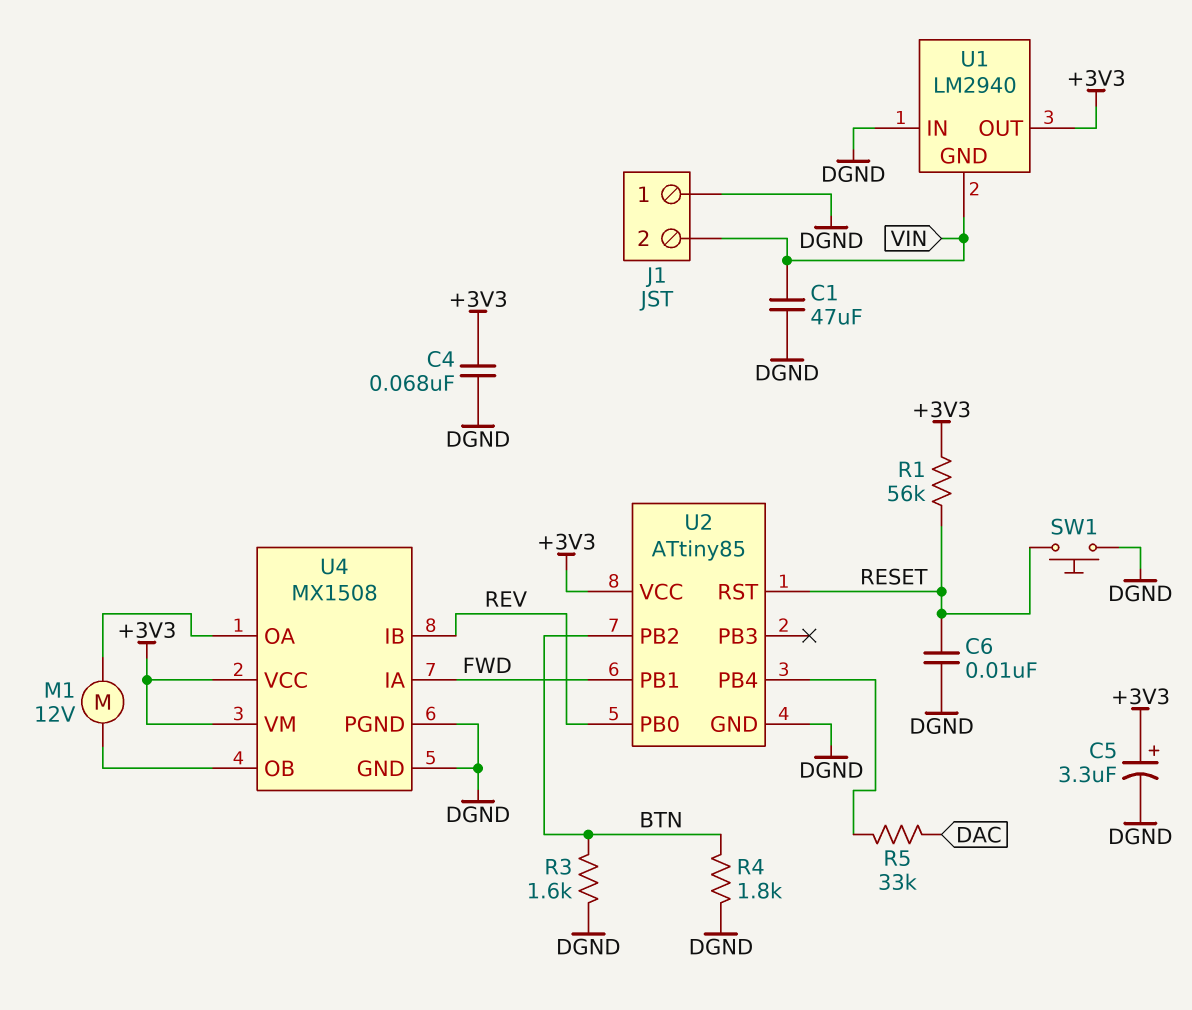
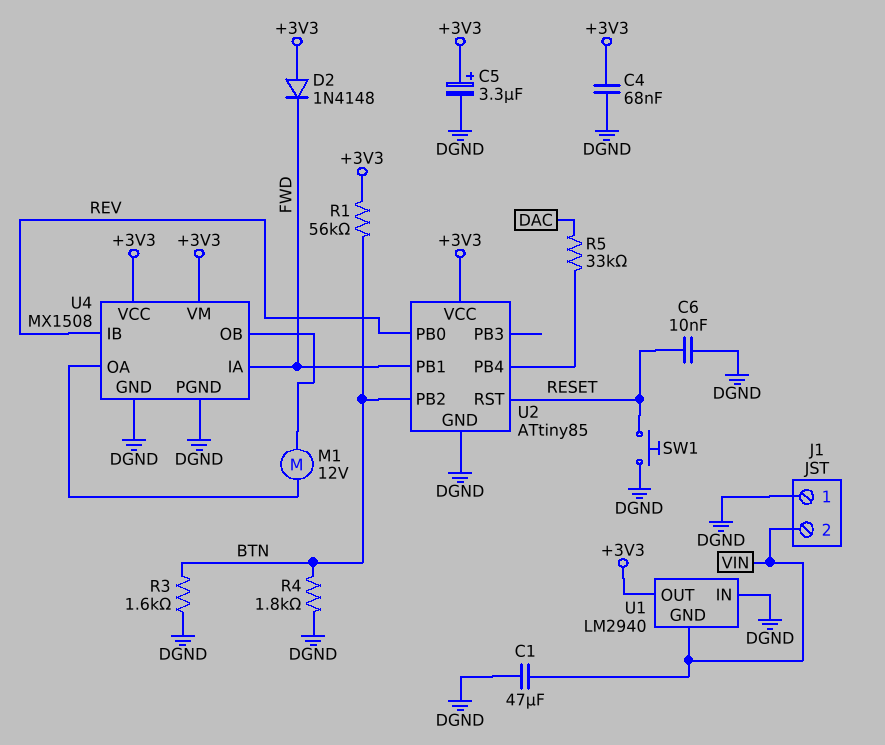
D2: none -> diode 1N4148 (A +3V3, K FWD)
R1: 56k (+3V3, RESET) -> 56k (+3V3, BTN)

